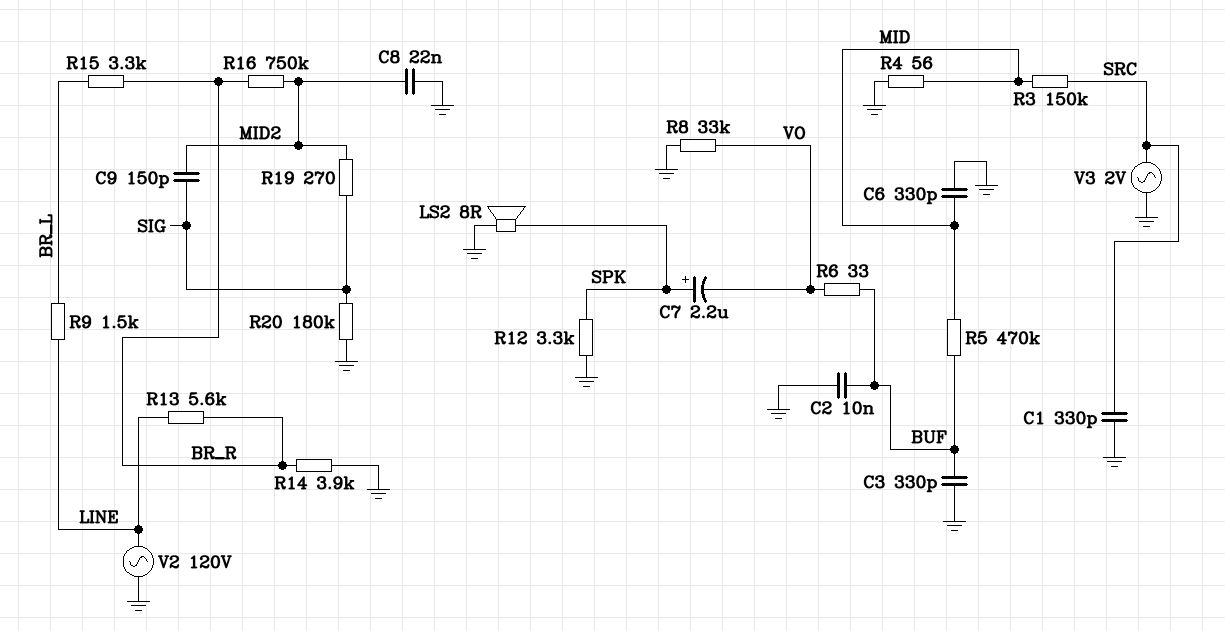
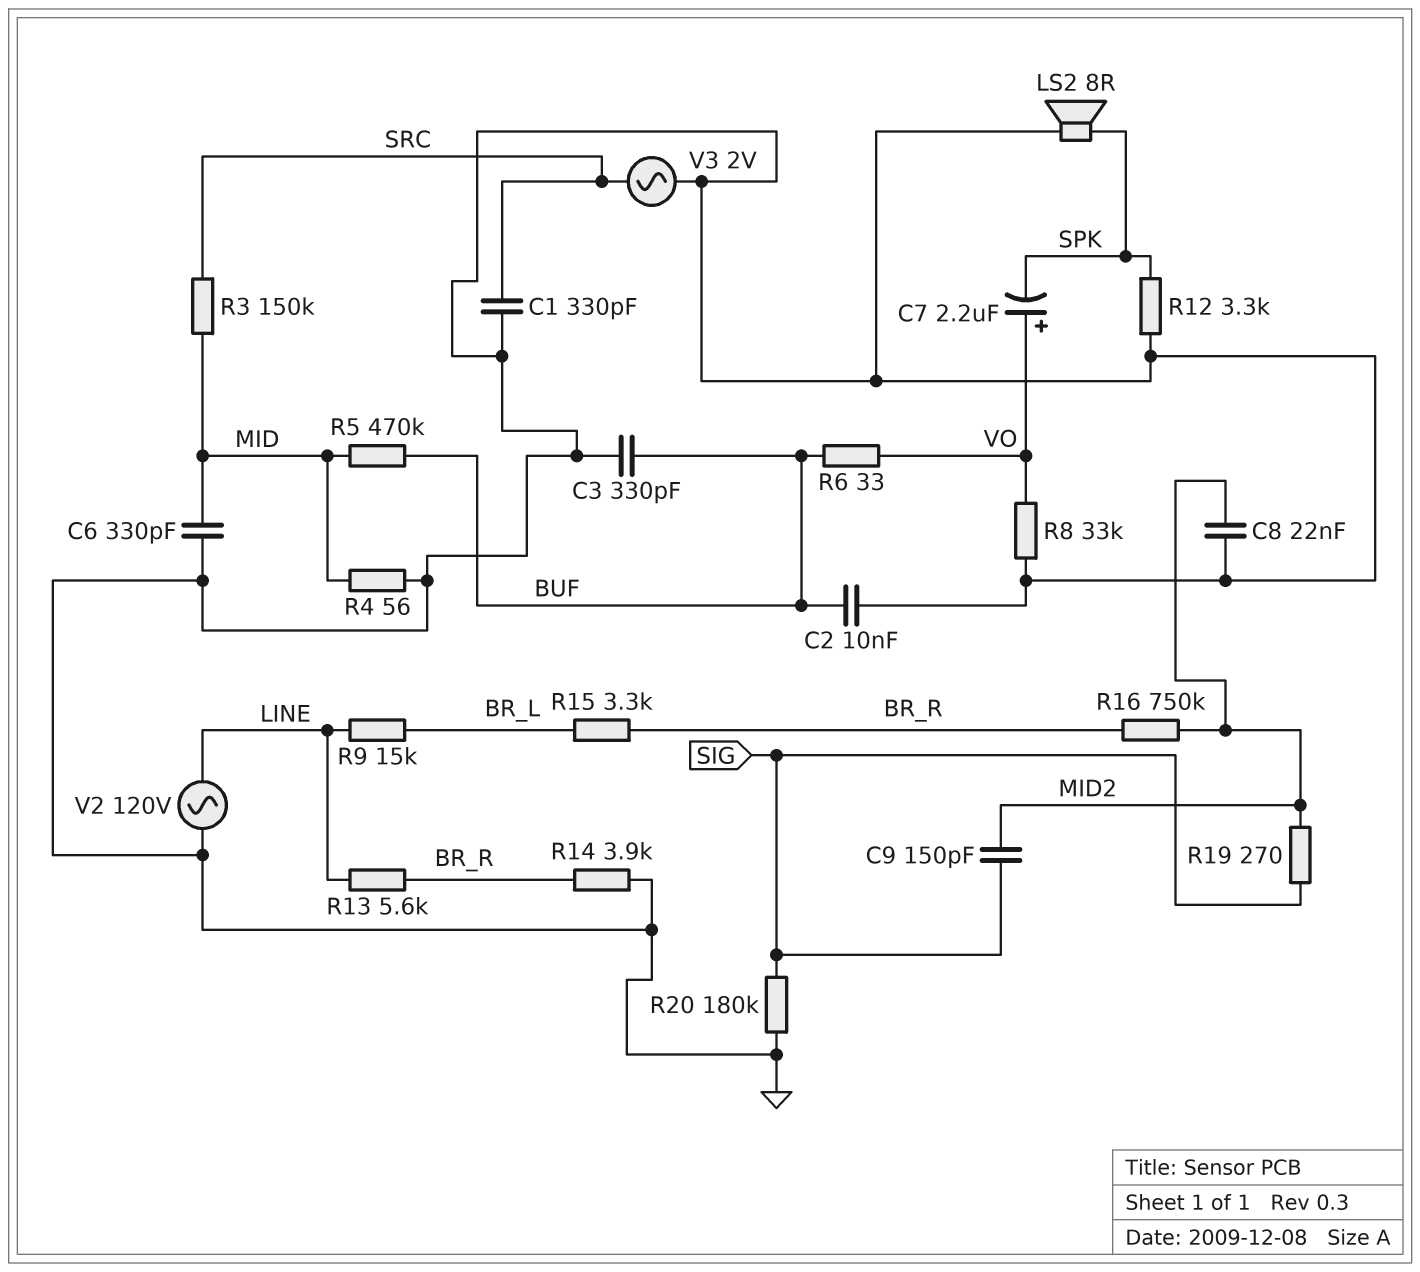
C7: 2.2uF (plus SPK, minus VO) -> 2.2uF (plus VO, minus SPK)
R9: 1.5k (BR_L, LINE) -> 15k (BR_L, LINE)

